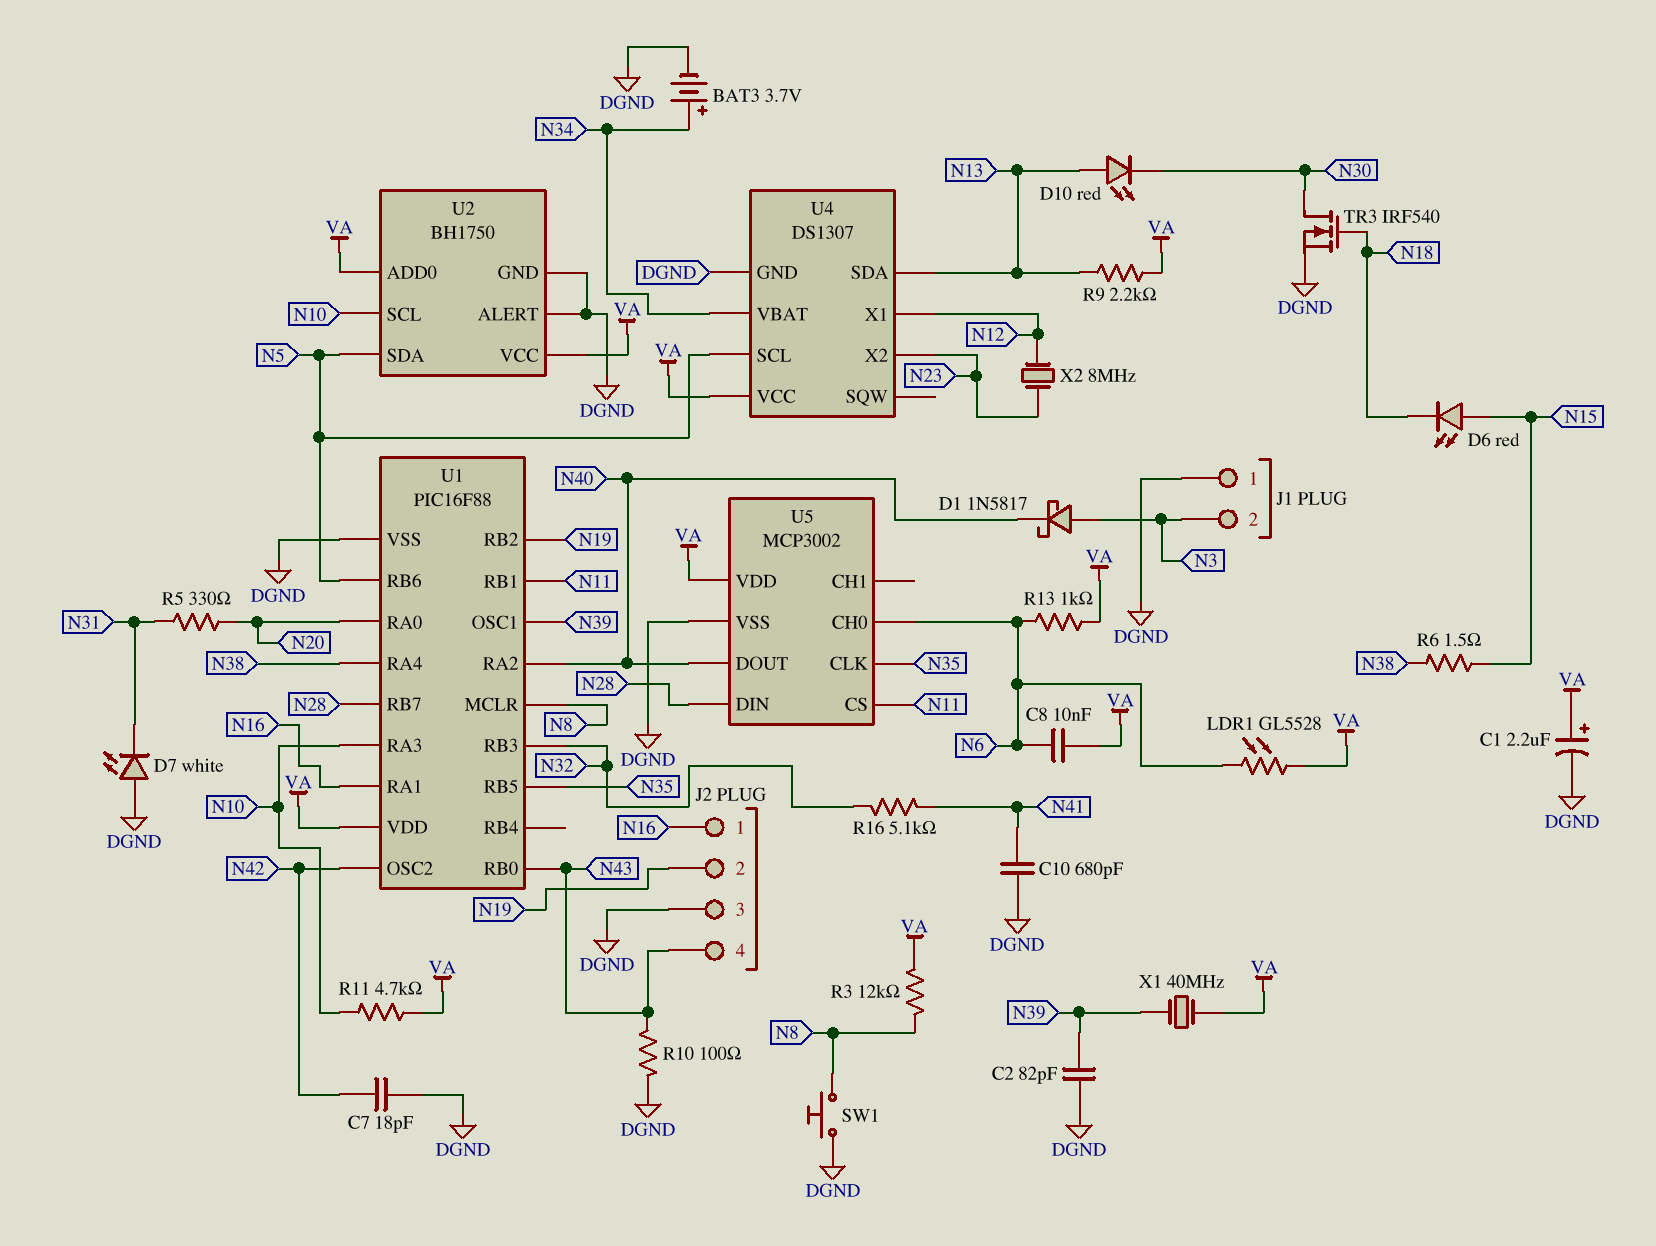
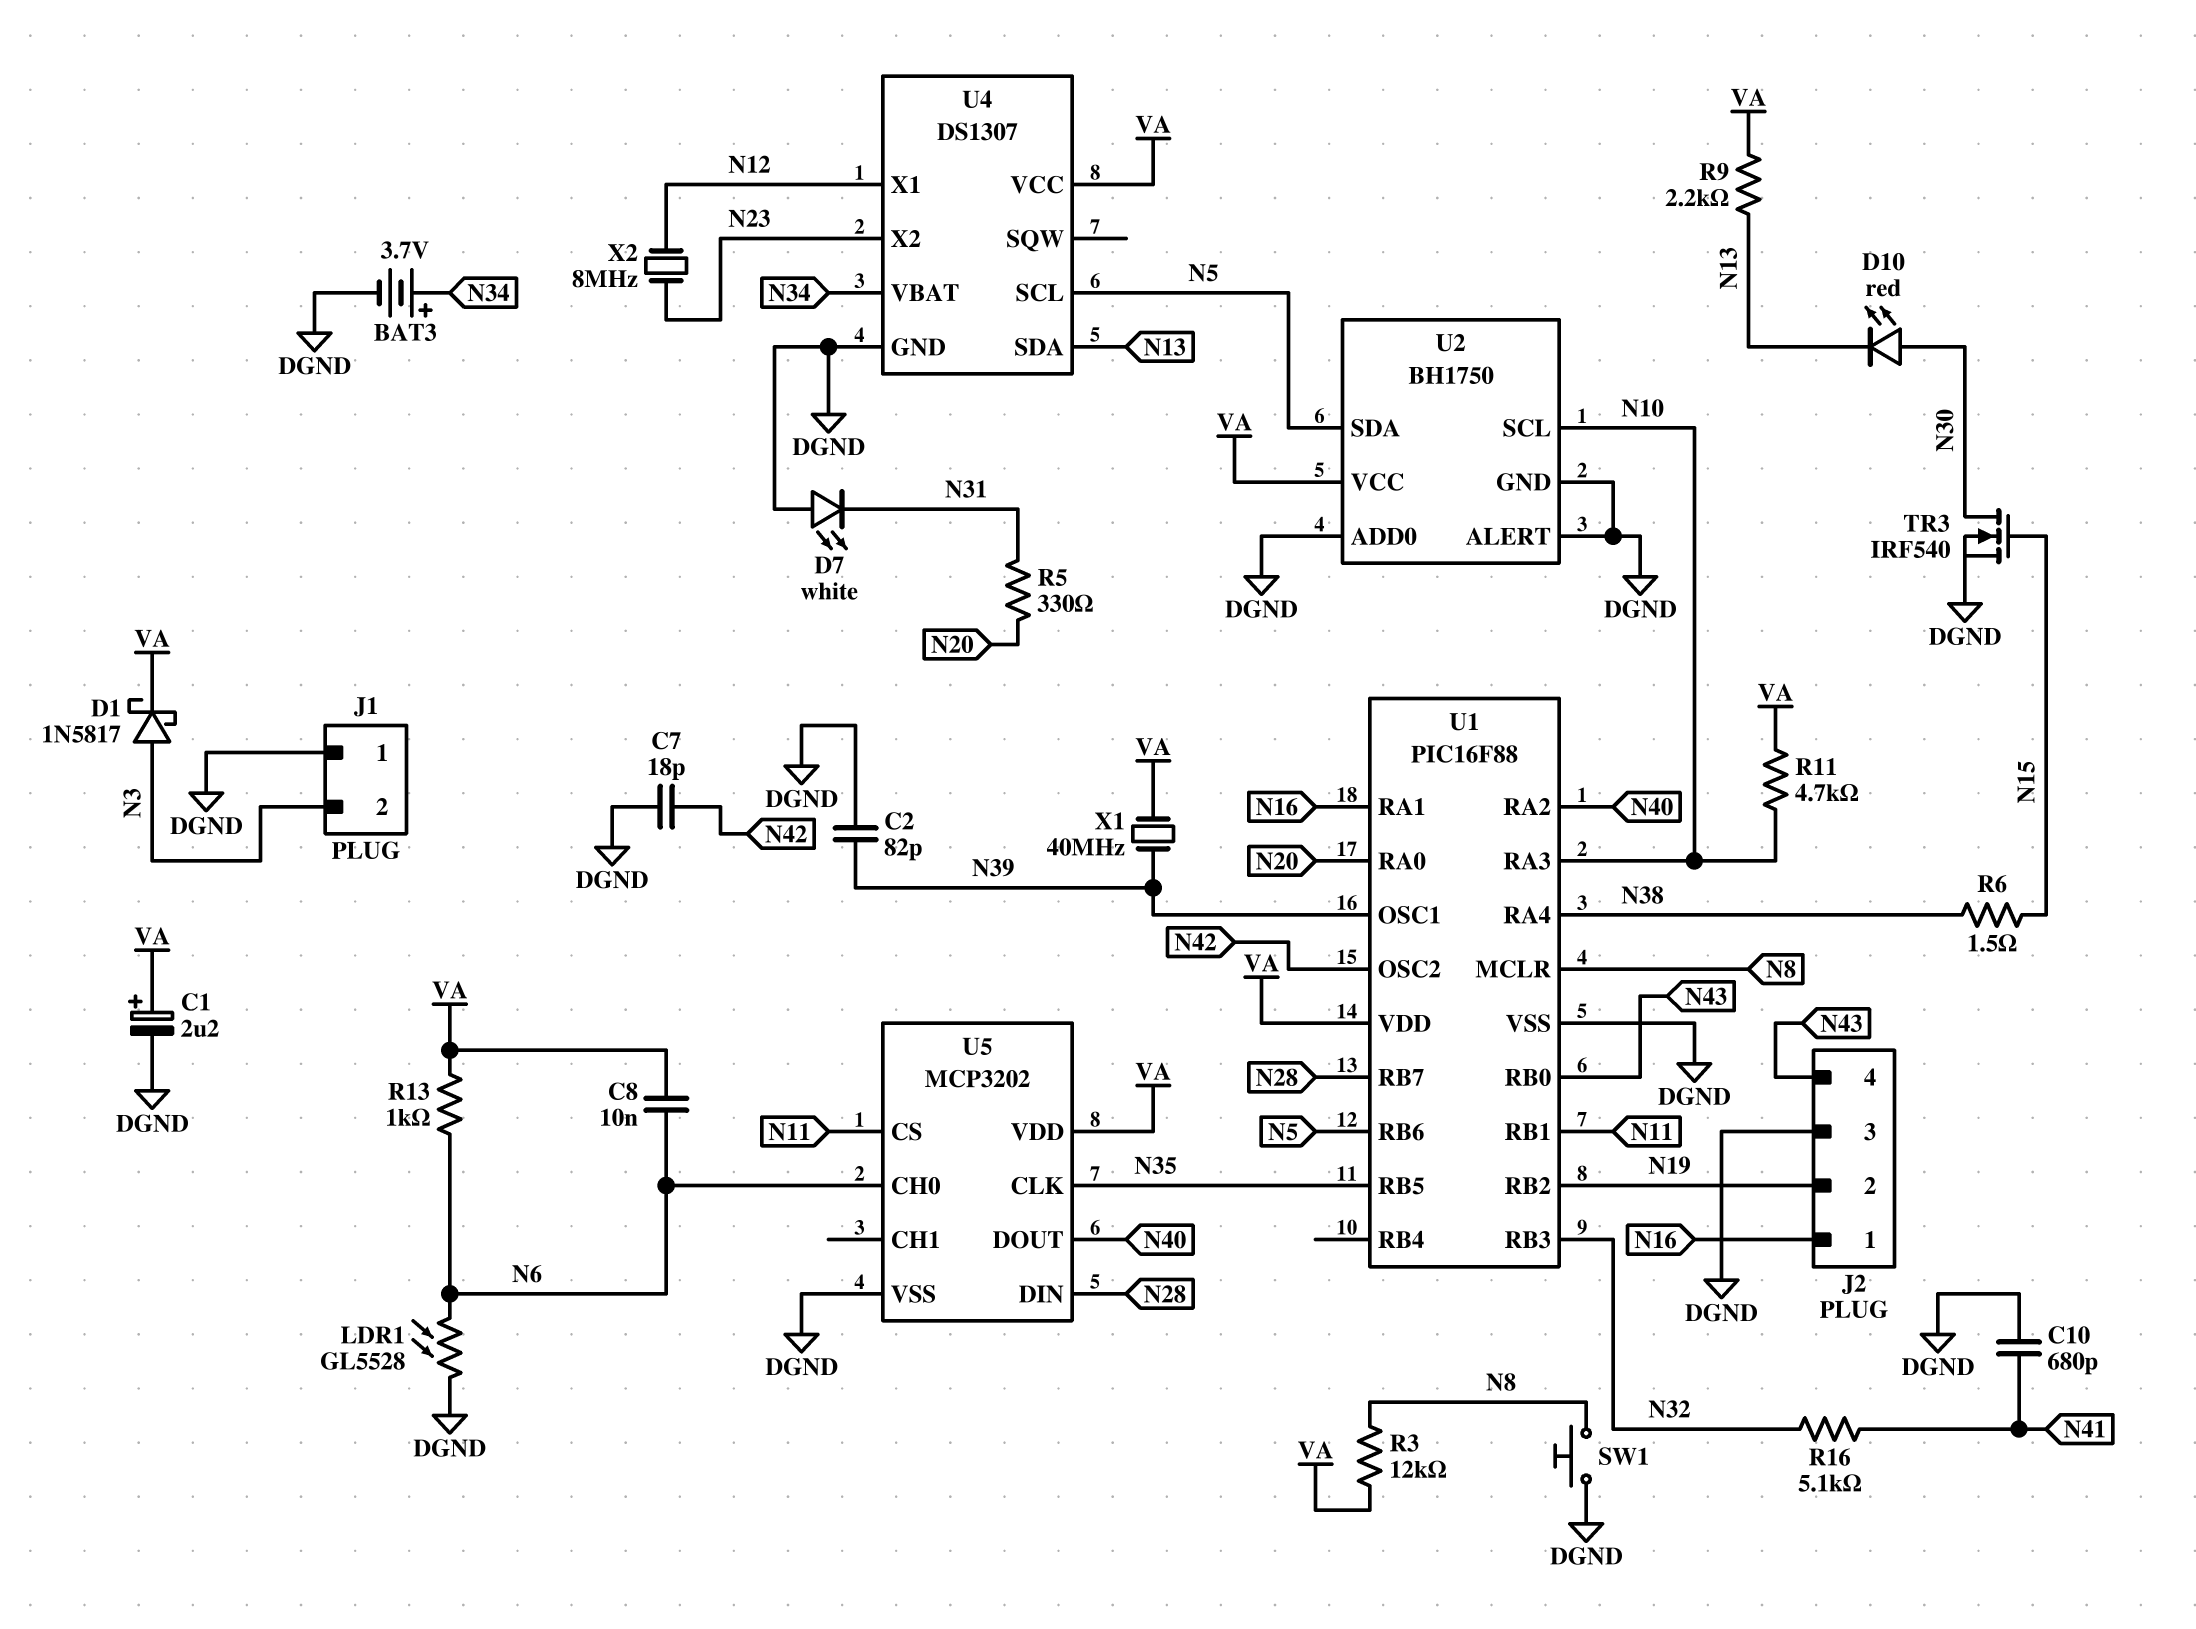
D1: schottky 1N5817 (A N3, K N40) -> schottky 1N5817 (A N3, K VA)
D6: LED red (A N15, K N18) -> none
D10: LED red (A N13, K N30) -> LED red (A N30, K N13)
LDR1: GL5528 (N6, VA) -> GL5528 (DGND, N6)
R10: 100 (DGND, N43) -> none
TR3: NMOS IRF540 (G N18, D N30, S DGND) -> NMOS IRF540 (G N15, D N30, S DGND)
U2 pin ADD0: VA -> DGND
U5: MCP3002 -> MCP3202

